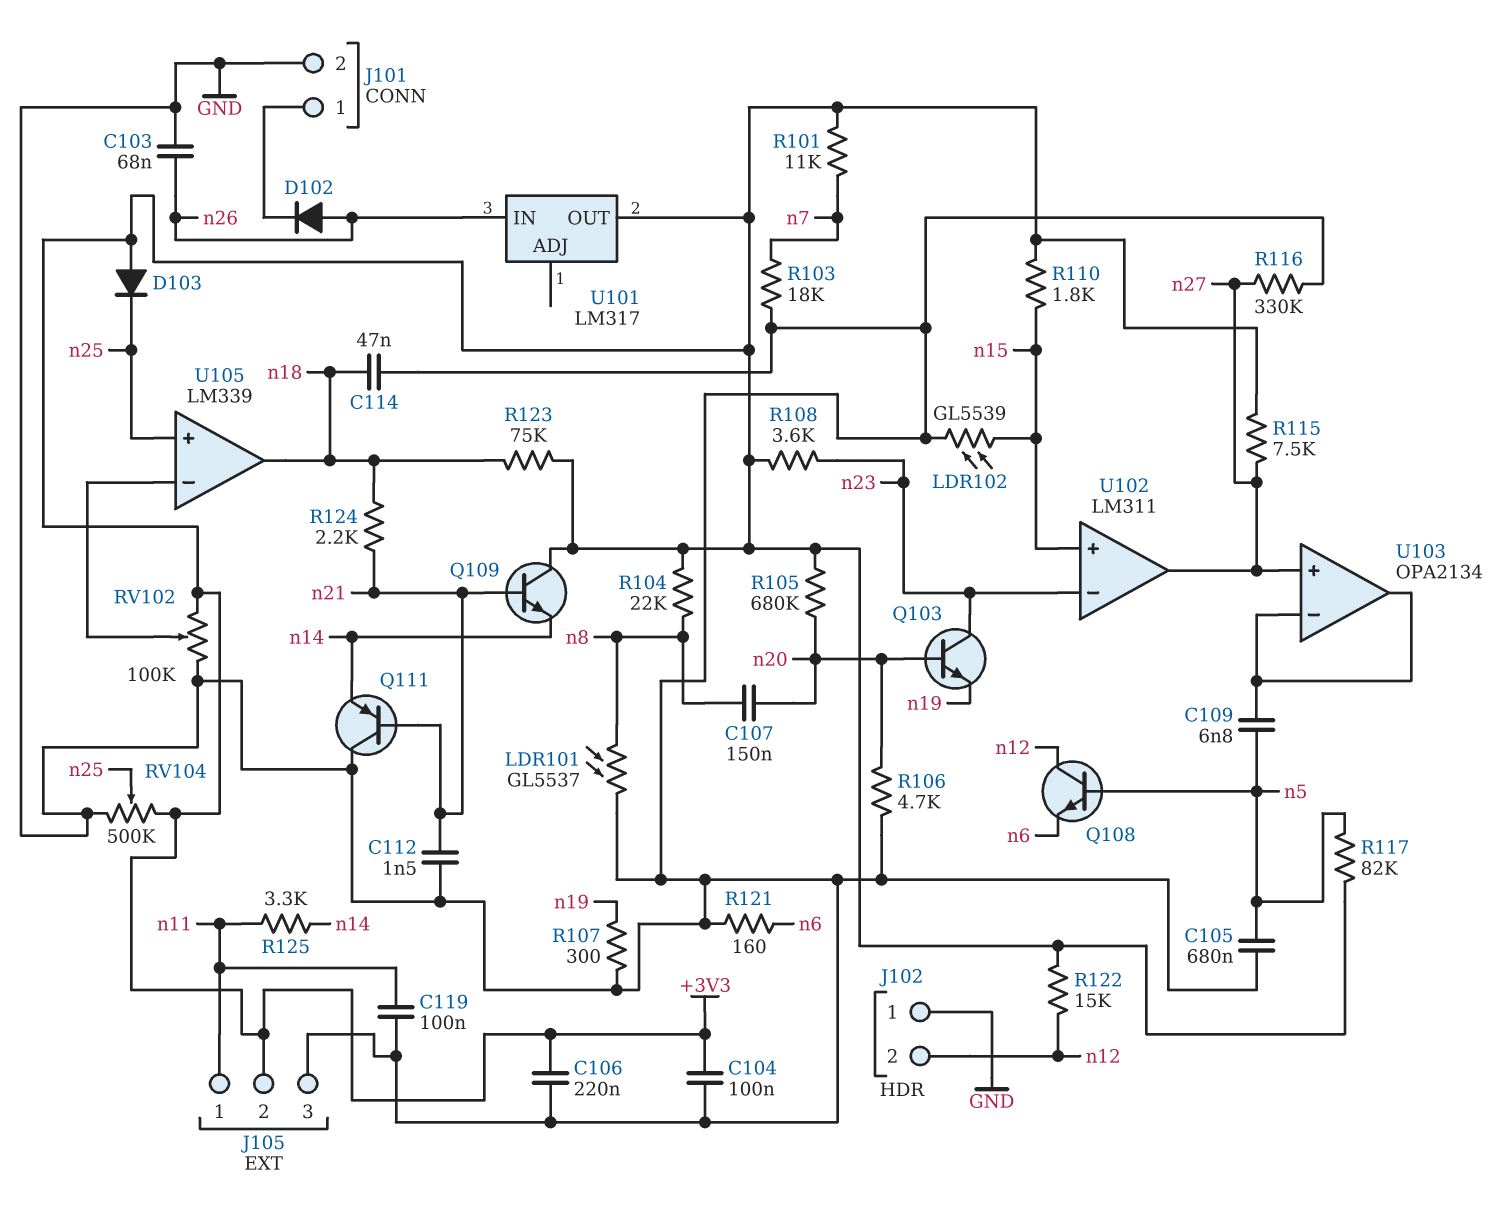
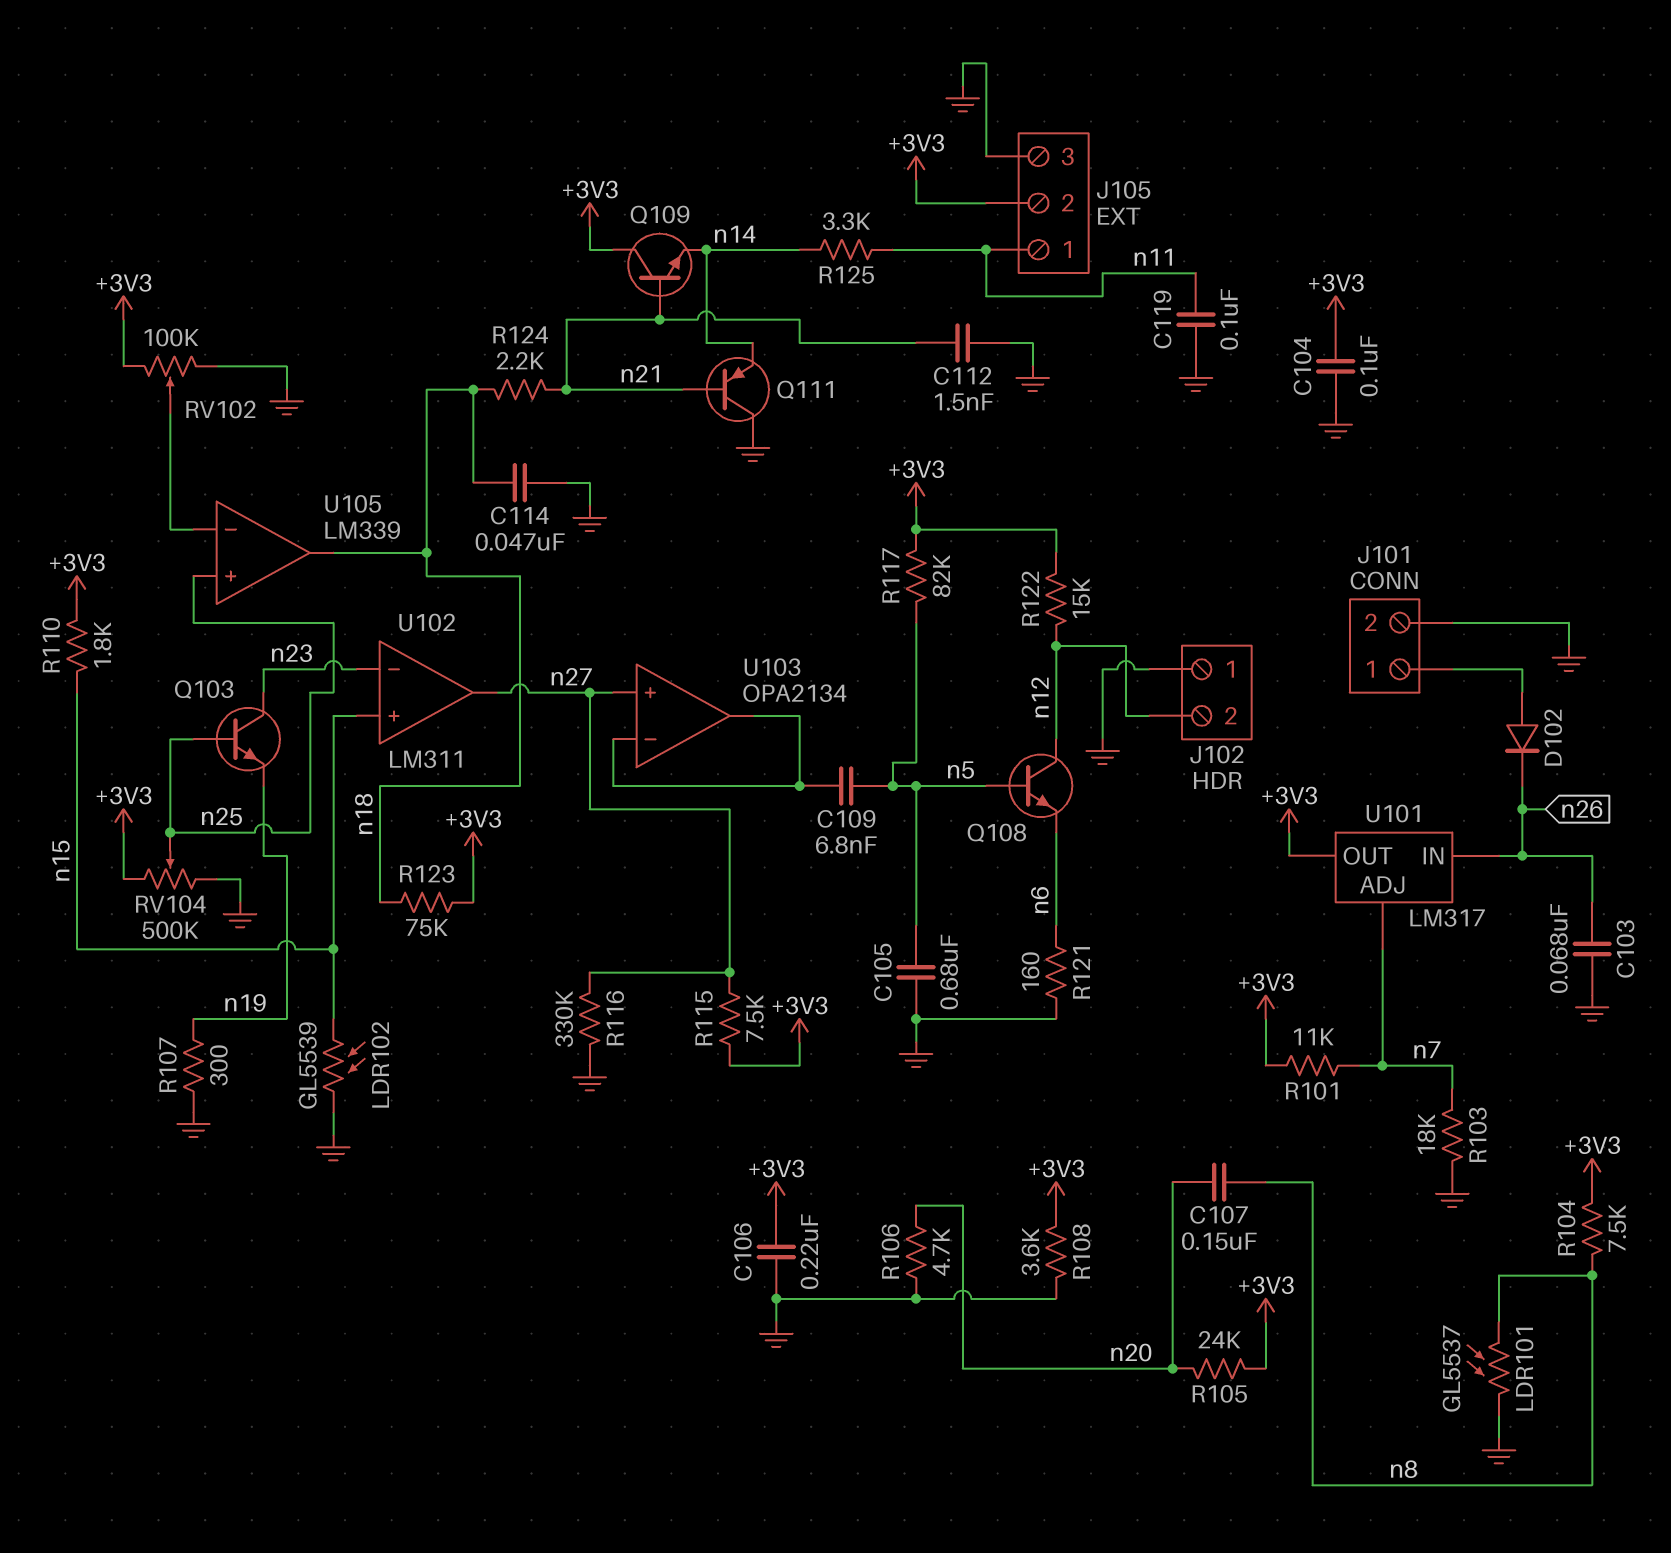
D102: diode (A n26, K J101/1) -> diode (A J101/1, K n26)
D103: diode (A +3V3, K n25) -> none
Q103: NPN (B n20, C n23, E n19) -> NPN (B n25, C n23, E n19)
R104: 22k (+3V3, n8) -> 7.5k (+3V3, n8)
R105: 680k (+3V3, n20) -> 24k (+3V3, n20)
R108: 3.6k (+3V3, n23) -> 3.6k (+3V3, GND)
U101 pin ADJ: none -> n7

